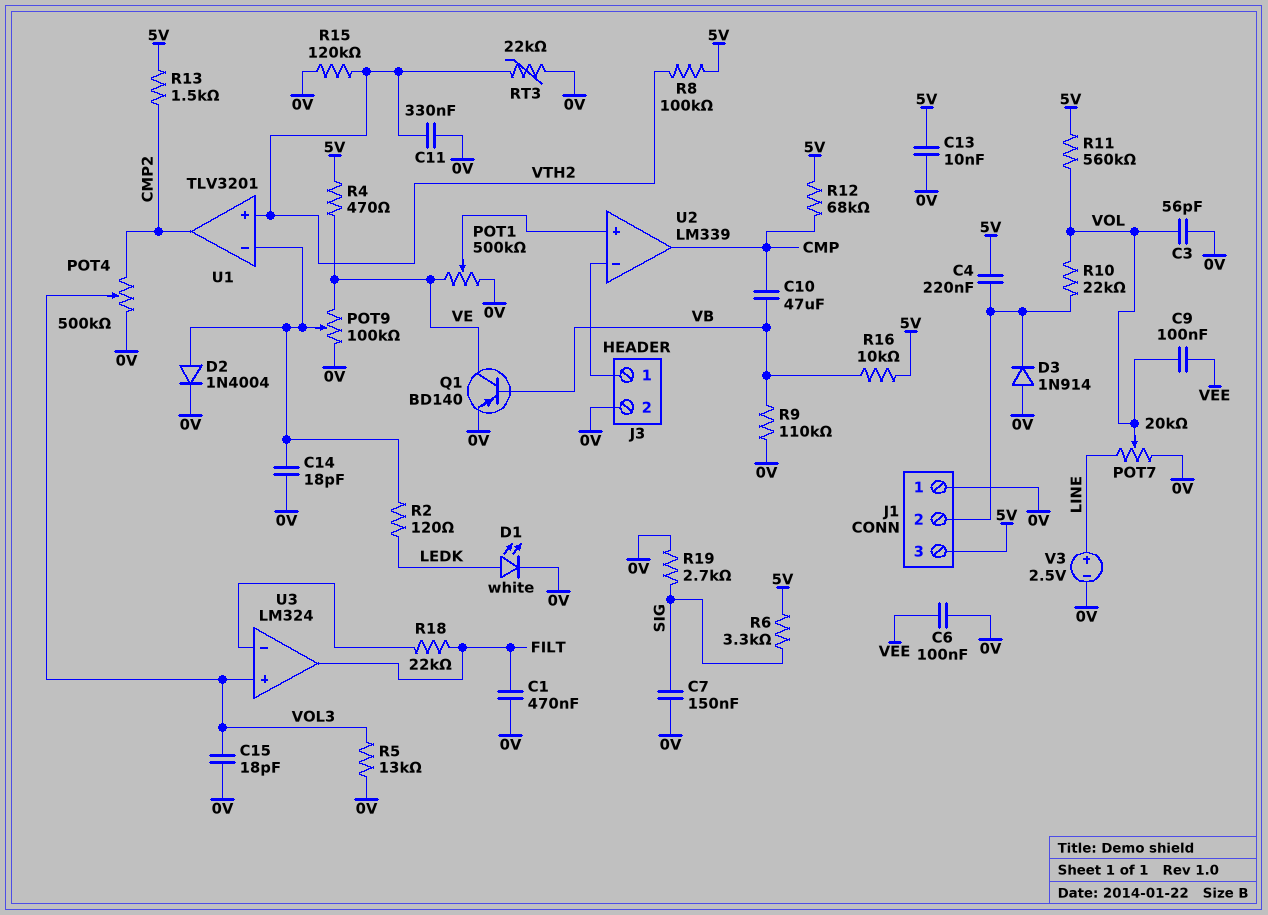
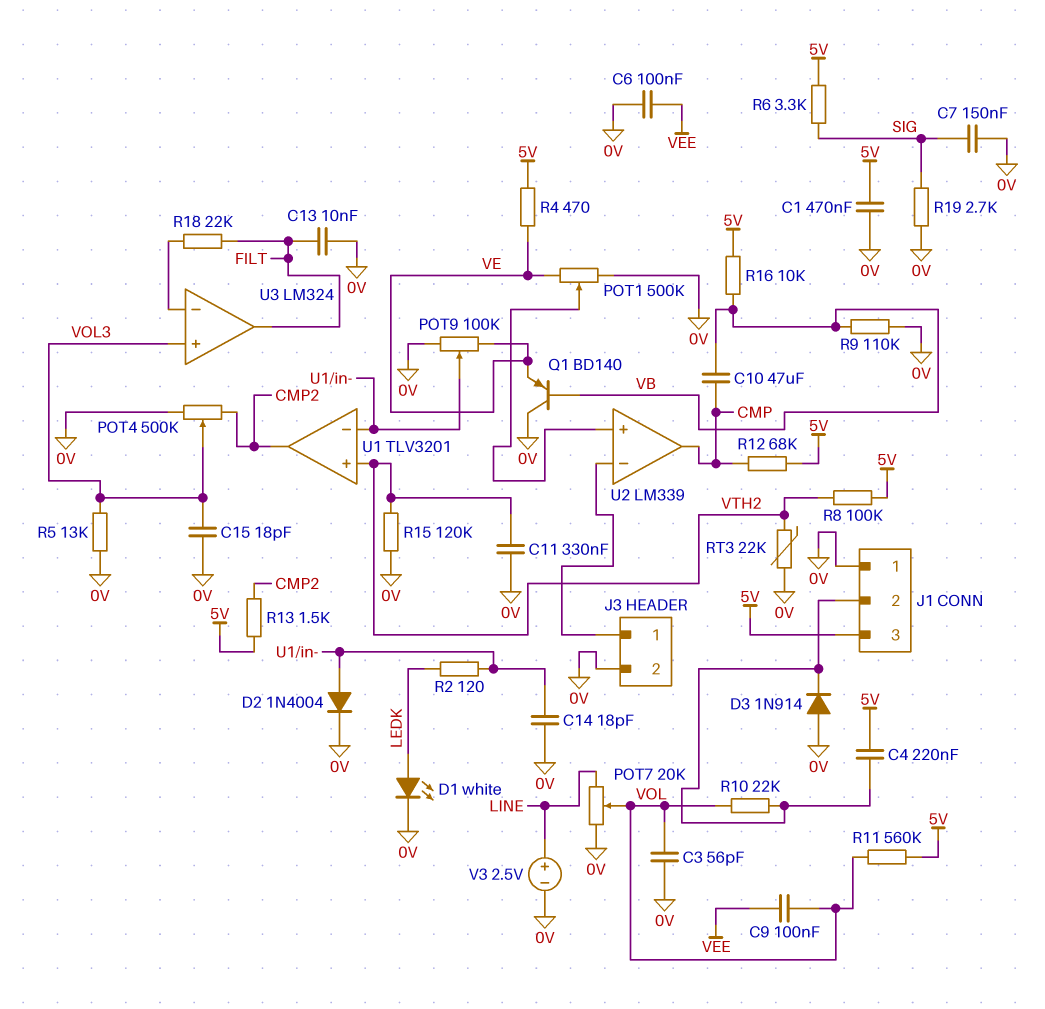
C1: 470nF (0V, FILT) -> 470nF (0V, 5V)
C13: 10nF (0V, 5V) -> 10nF (0V, FILT)
Q1: PNP BD140 (B VB, C VE, E 0V) -> PNP BD140 (B VB, C 0V, E VE)

